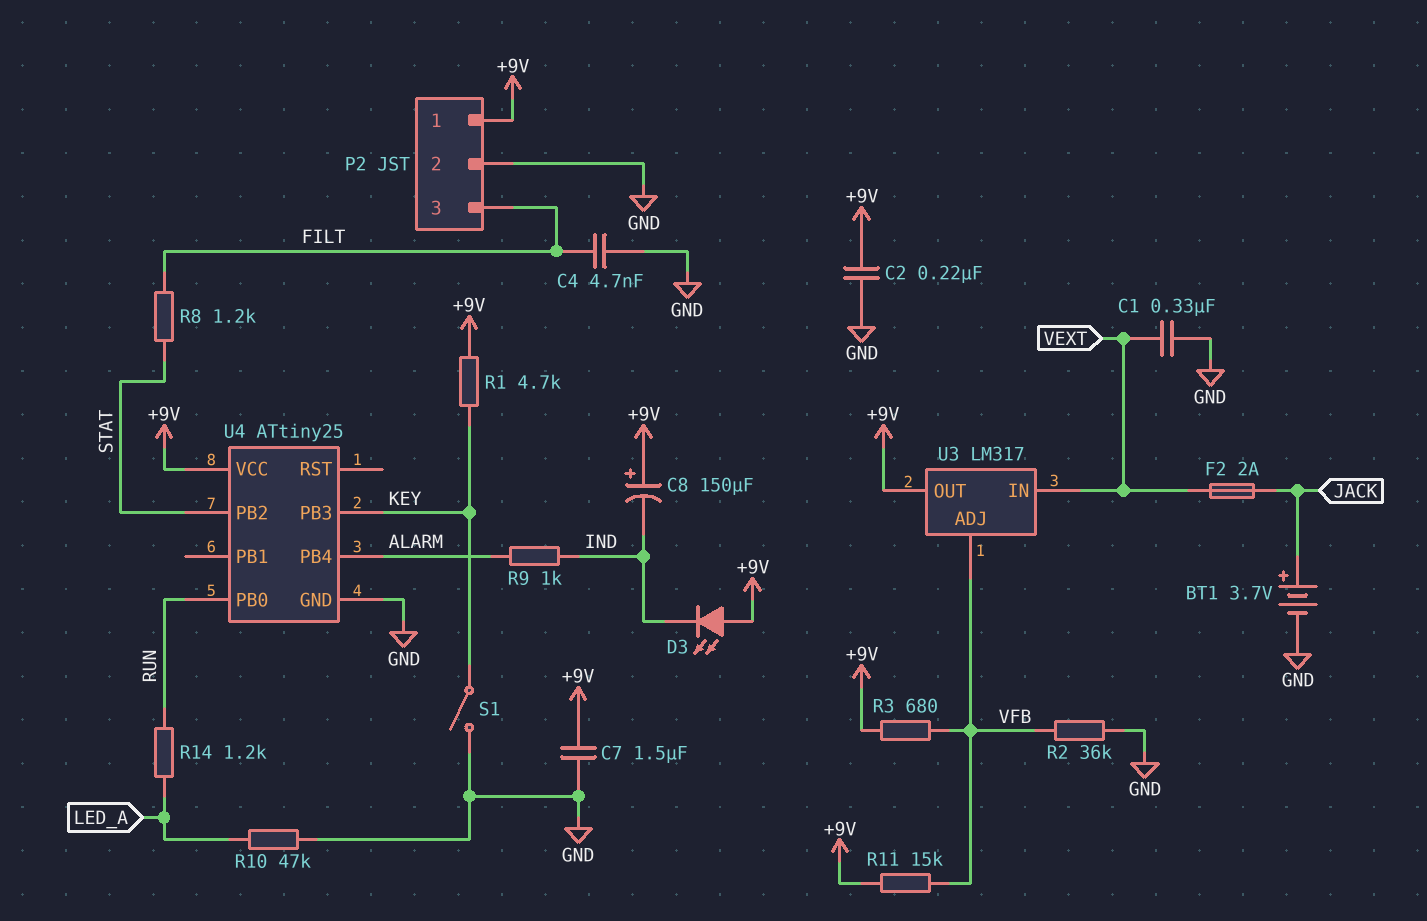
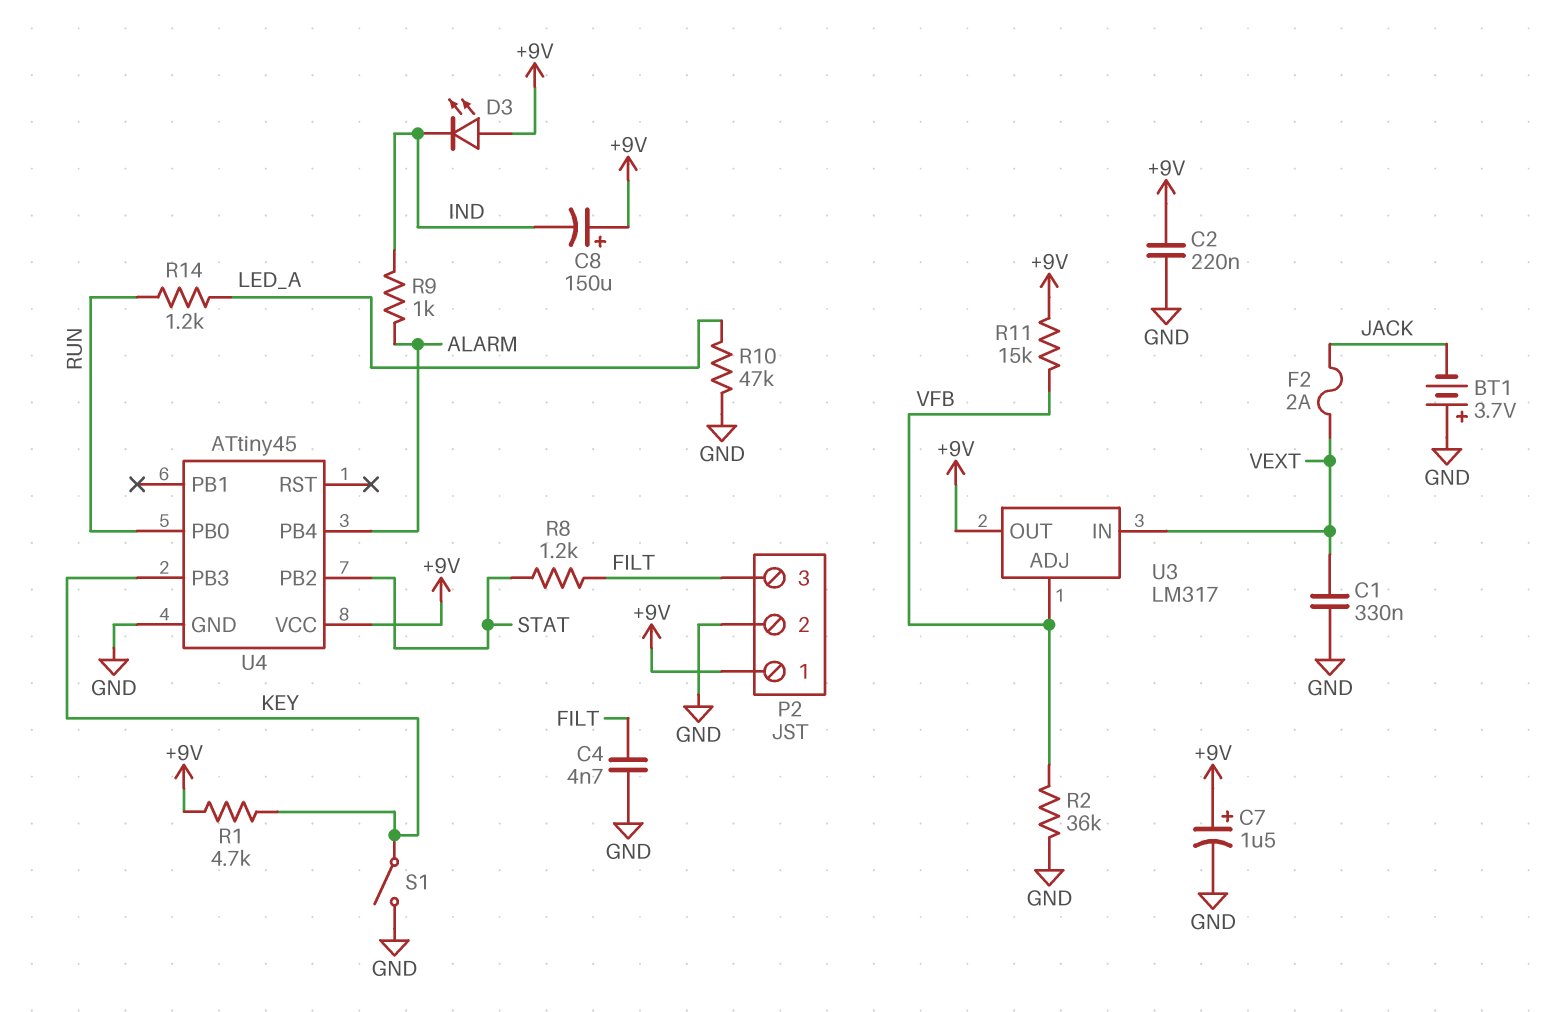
BT1: 3.7V (plus JACK, minus GND) -> 3.7V (plus GND, minus JACK)
C7: 1.5uF (+9V, GND) -> 1.5uF (plus +9V, minus GND)
R3: 680 (+9V, VFB) -> none
U4: ATtiny25 -> ATtiny45

